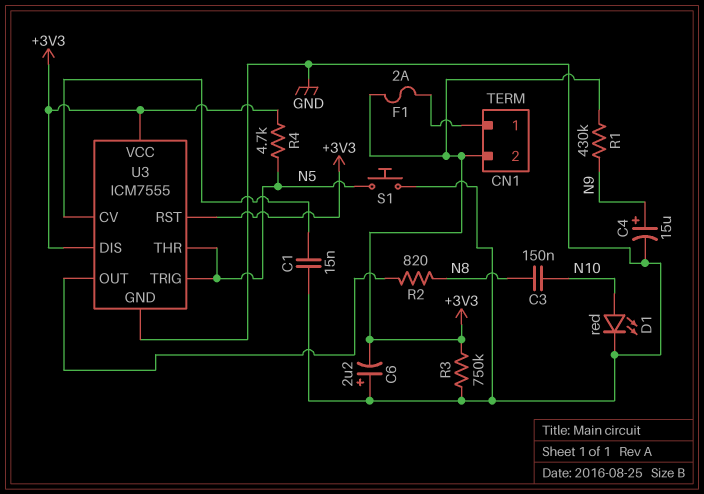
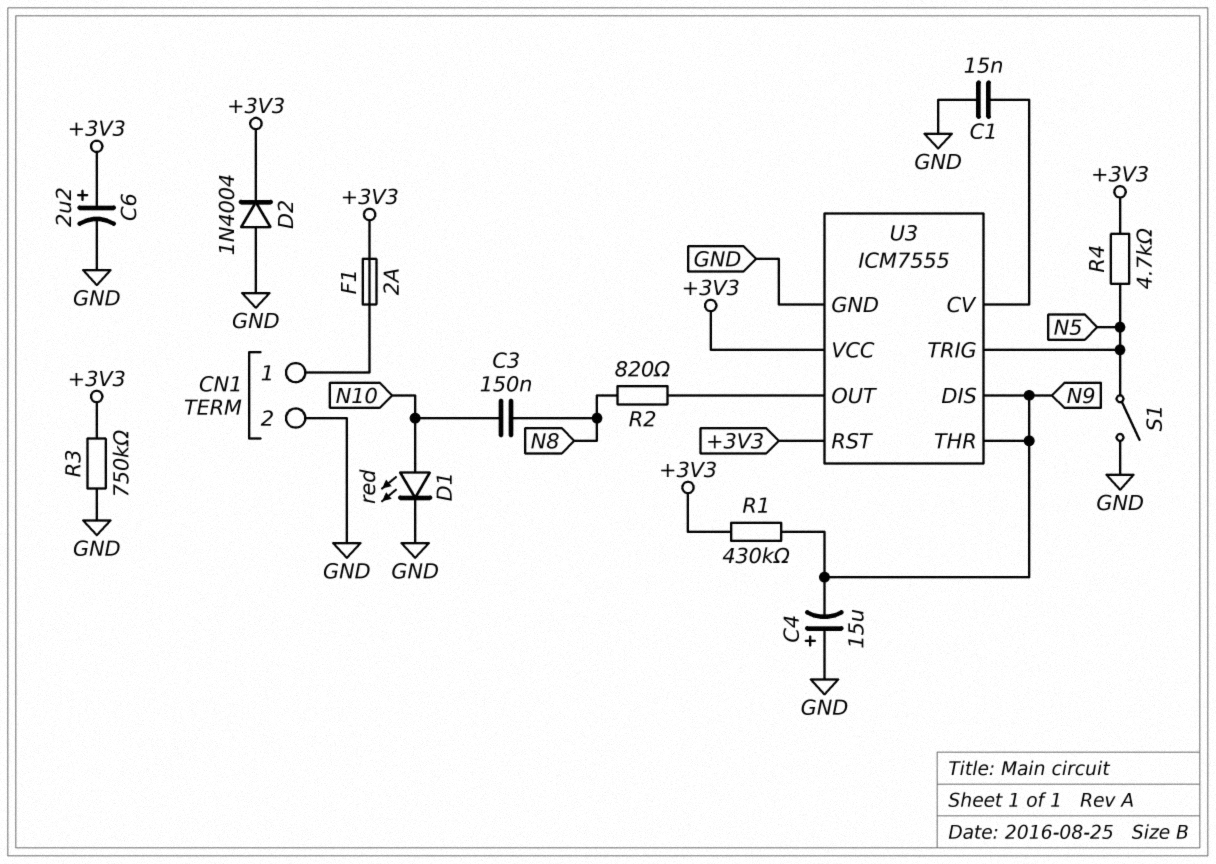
C4: 15uF (plus N9, minus GND) -> 15uF (plus GND, minus N9)
C6: 2.2uF (plus GND, minus +3V3) -> 2.2uF (plus +3V3, minus GND)
CN1 pin 2: +3V3 -> GND
D2: none -> diode 1N4004 (A GND, K +3V3)
S1: button (GND, N5) -> switch (GND, N5)
U3 pin DIS: +3V3 -> N9
U3 pin THR: N5 -> N9

